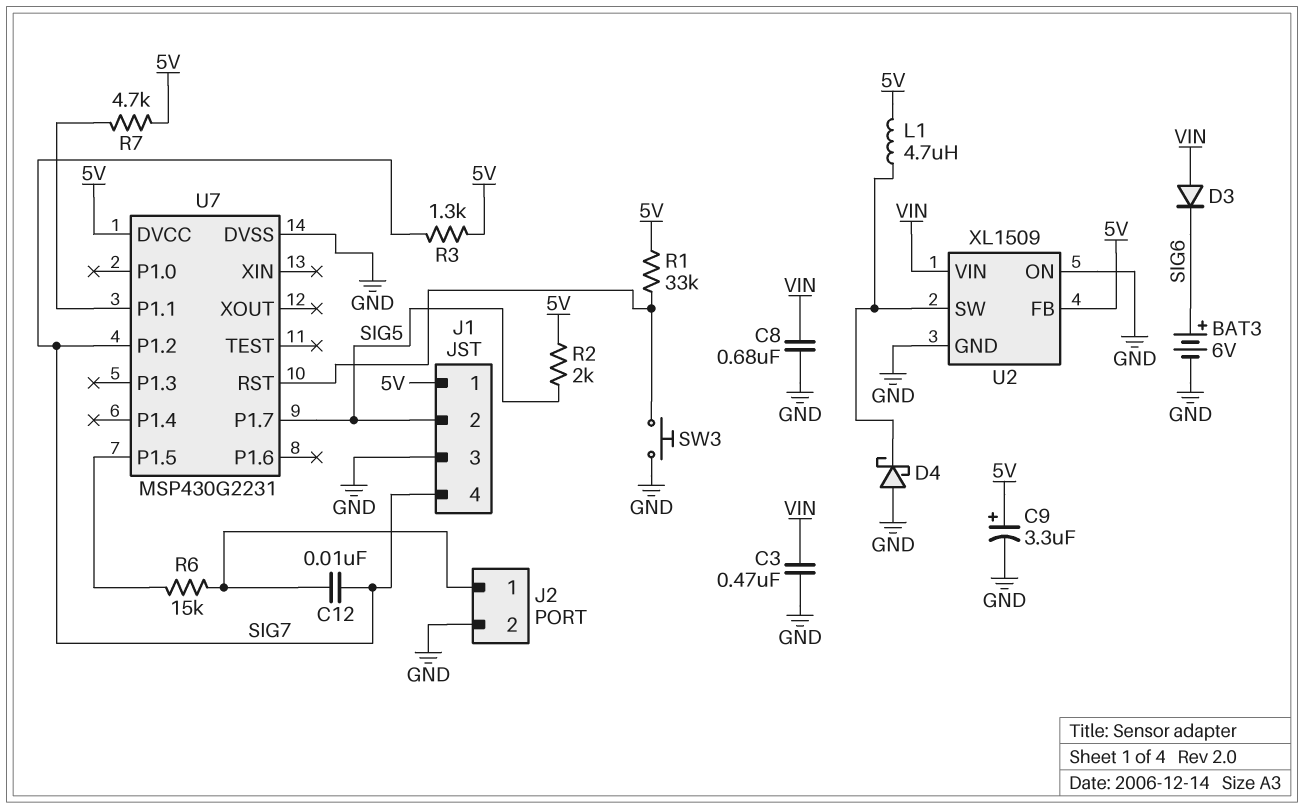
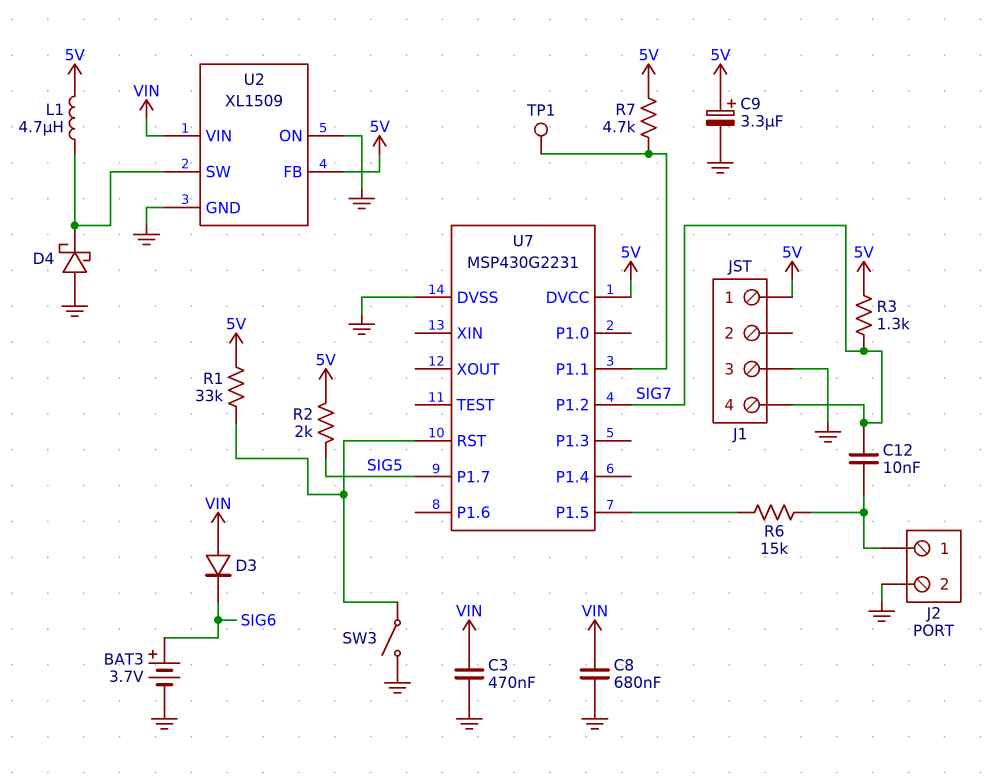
BAT3: 6V (plus SIG6, minus GND) -> 3.7V (plus SIG6, minus GND)
J1 pin 2: SIG5 -> none
SW3: button (GND, U7/RST) -> switch (GND, U7/RST)
TP1: none -> test point (U7/P1.1)

